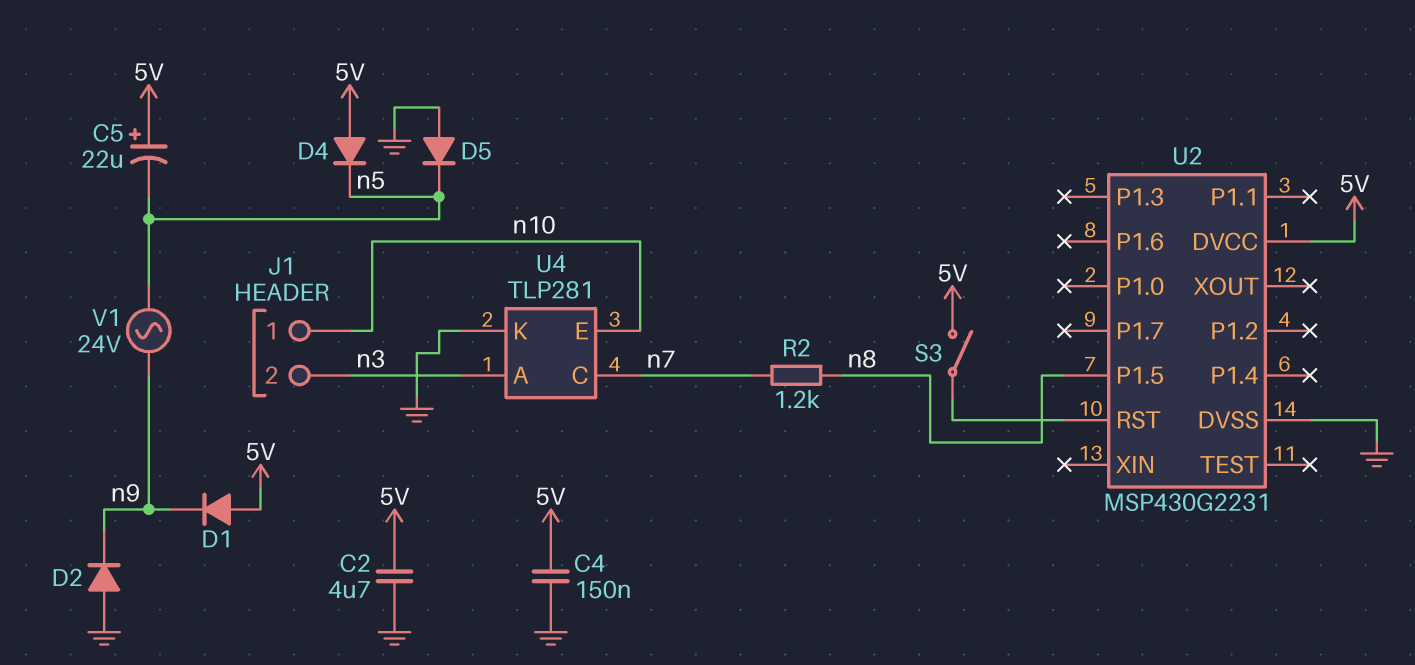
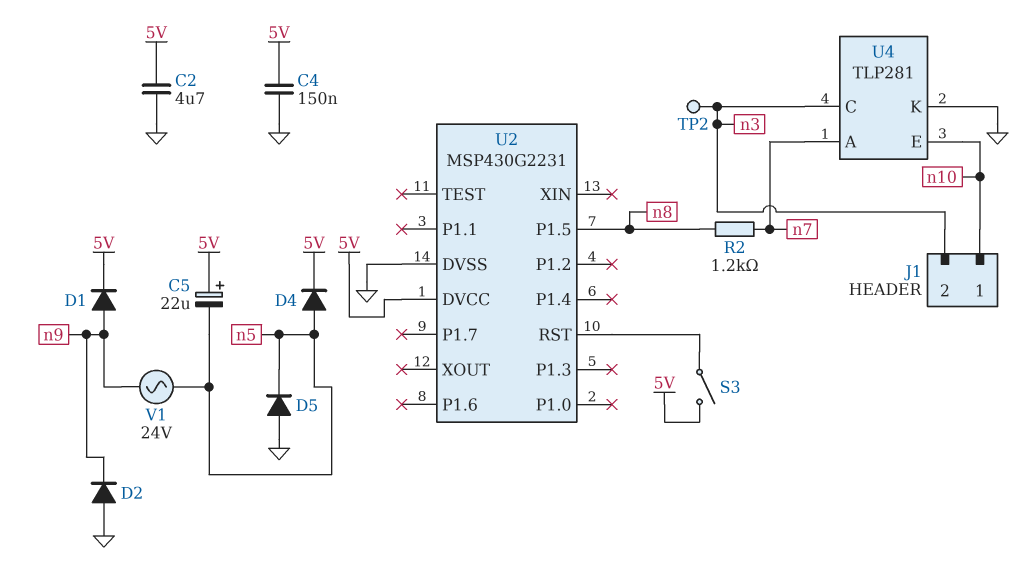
D1: diode (A 5V, K n9) -> diode (A n9, K 5V)
D4: diode (A 5V, K n5) -> diode (A n5, K 5V)
TP2: none -> test point (n3)
U4 pin A: n3 -> n7
U4 pin C: n7 -> n3

